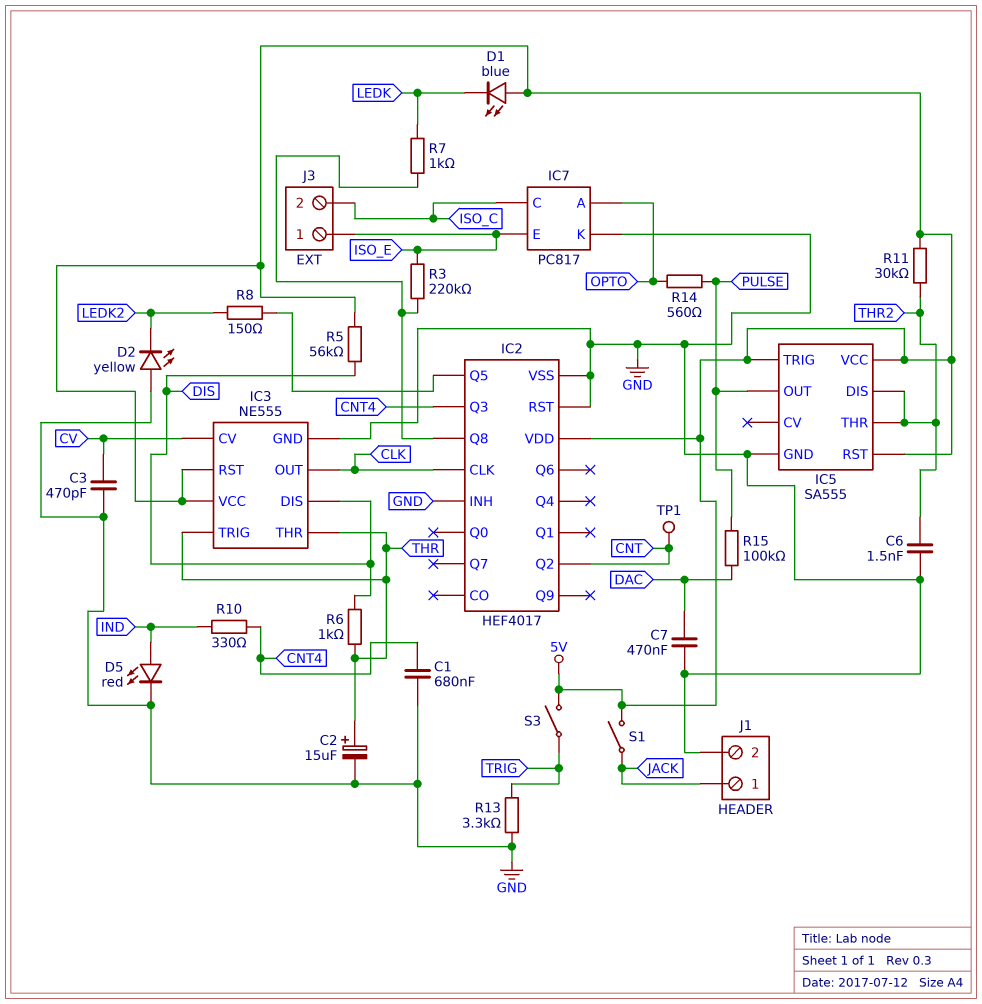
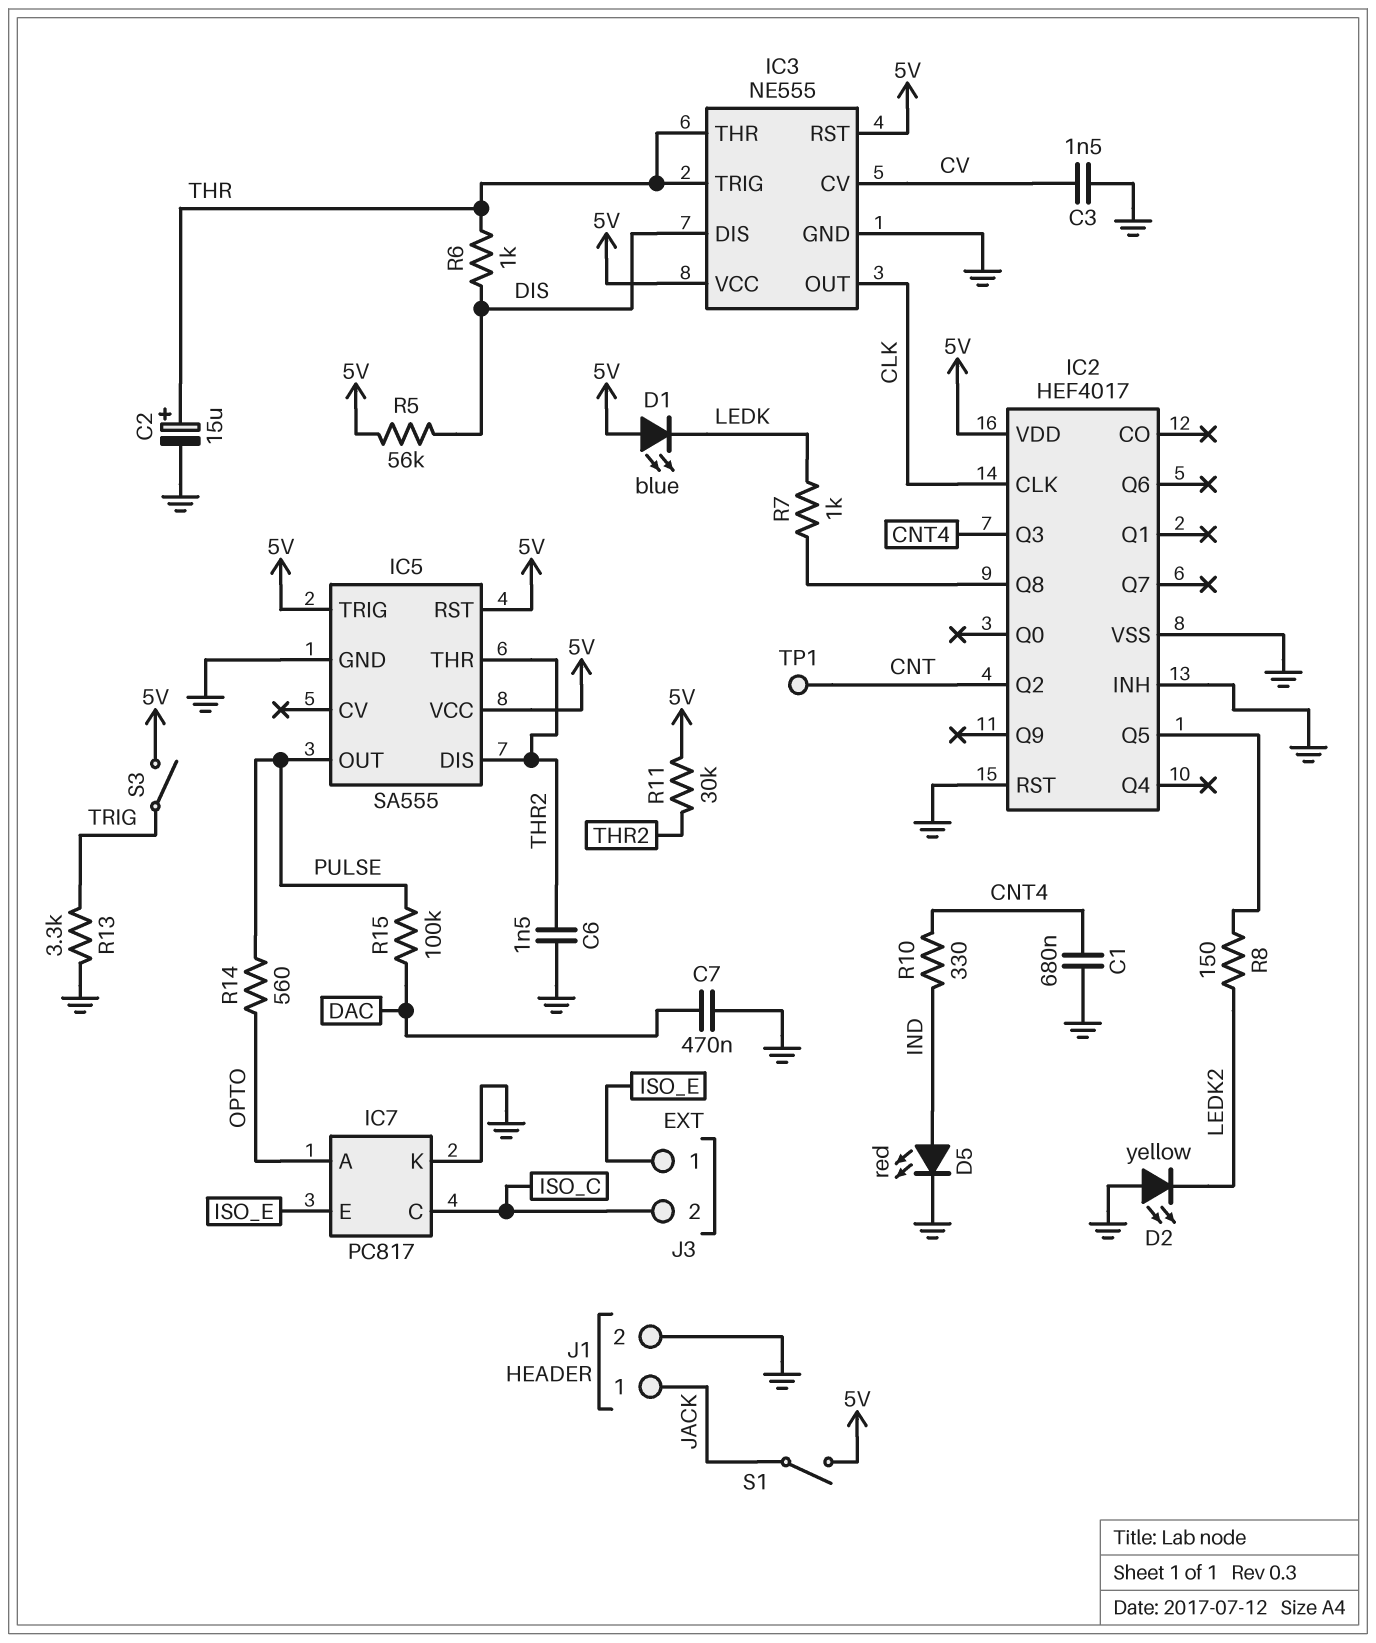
C3: 470pF (CV, GND) -> 1.5nF (CV, GND)
R3: 220k (IC2/Q8, ISO_E) -> none

